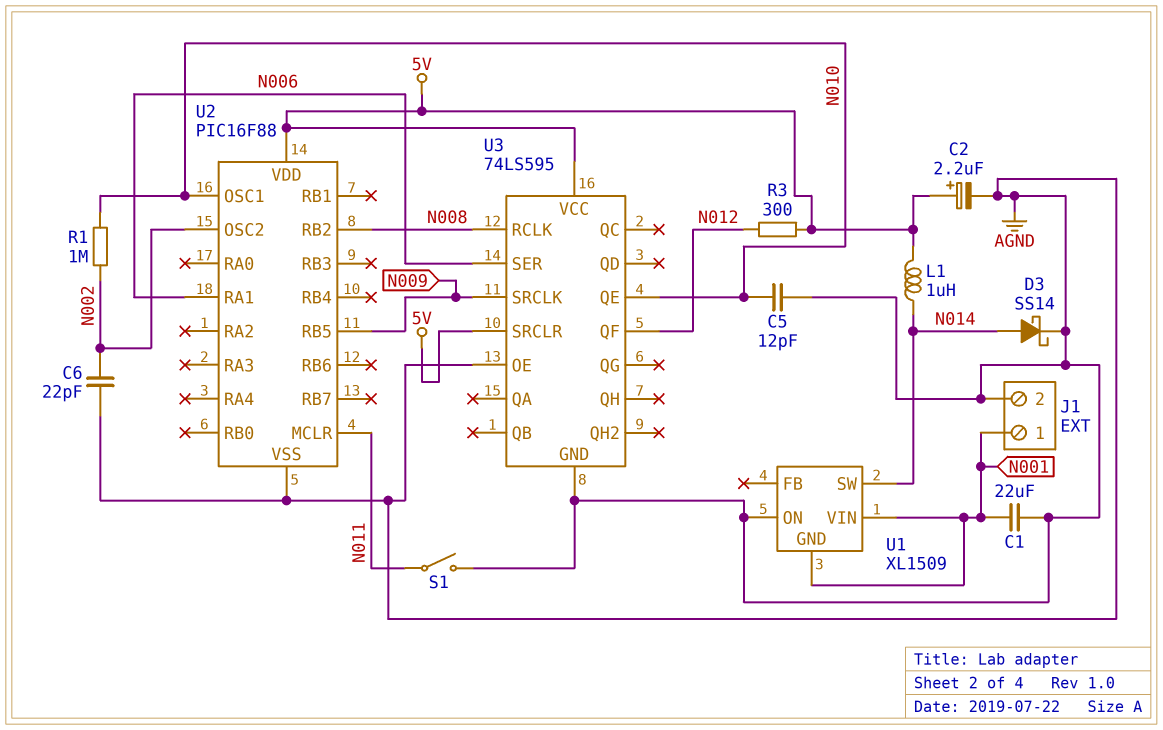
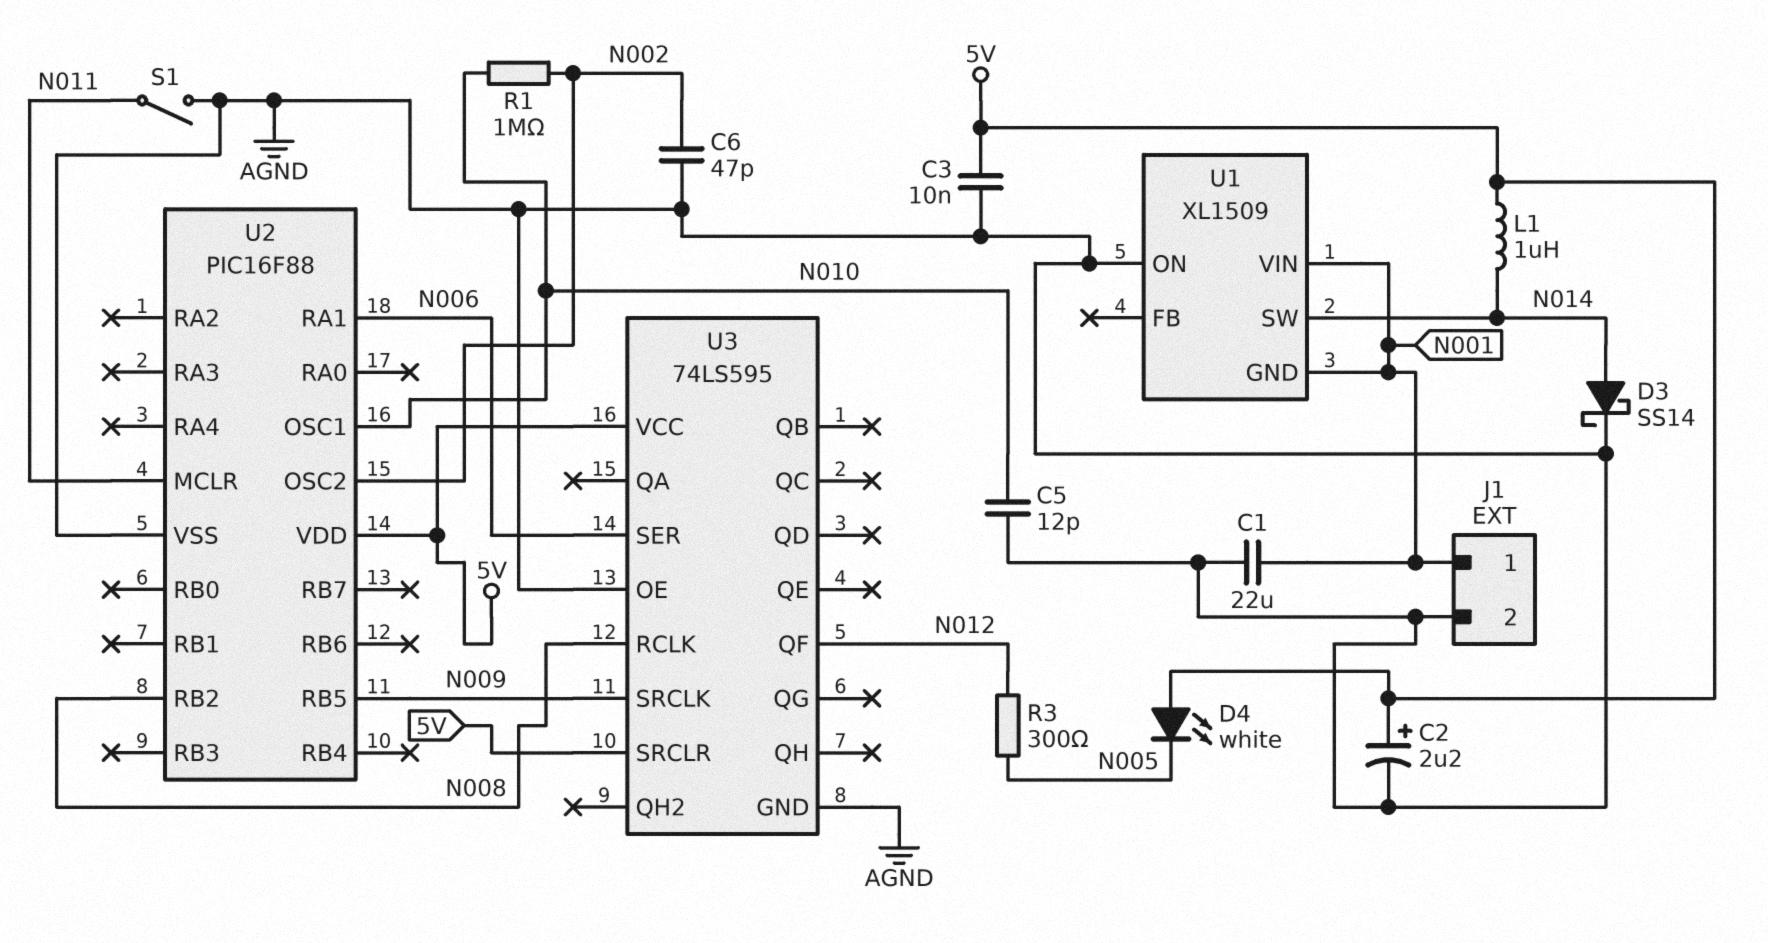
C3: none -> 10nF (5V, AGND)
C6: 22pF (AGND, N002) -> 47pF (AGND, N002)
D4: none -> LED white (A 5V, K N005)
R3: 300 (5V, N012) -> 300 (N005, N012)
U3 pin QE: N010 -> none

